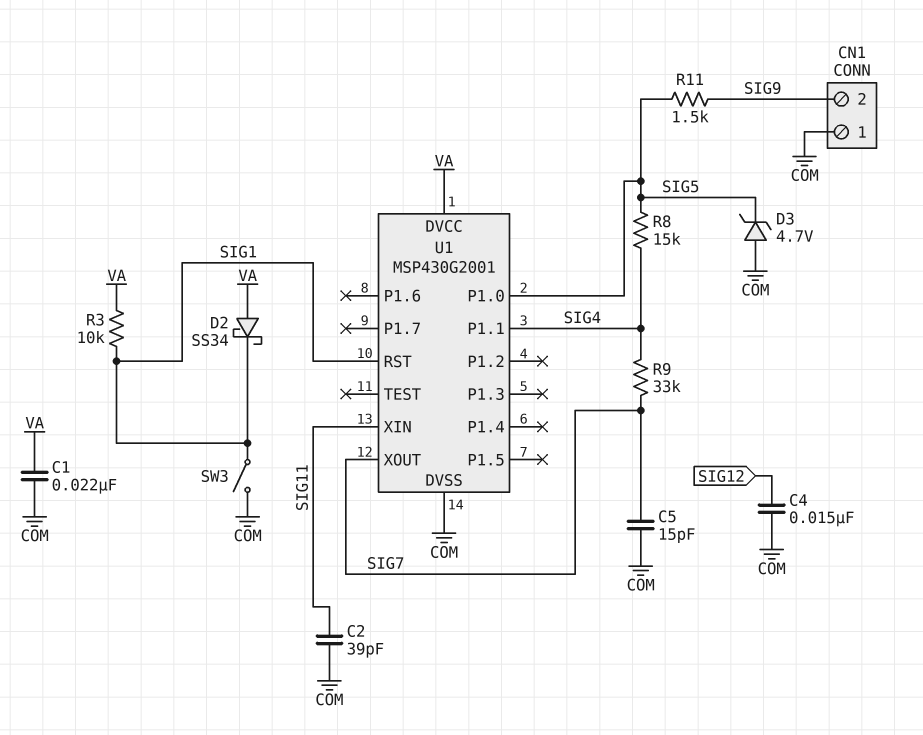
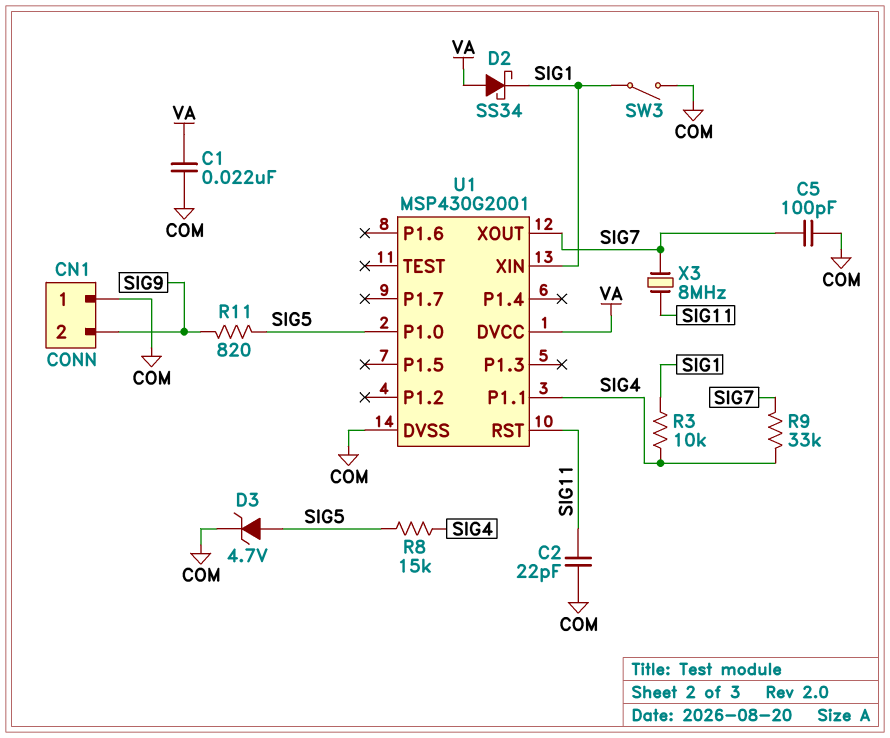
C2: 39pF (COM, SIG11) -> 22pF (COM, SIG11)
C4: 15nF (COM, SIG12) -> none
C5: 15pF (COM, SIG7) -> 100pF (COM, SIG7)
D3: zener 4.7V (A COM, K SIG5) -> zener 4.7V (A SIG5, K COM)
R3: 10k (SIG1, VA) -> 10k (SIG1, SIG4)
R11: 1.5k (SIG5, SIG9) -> 820 (SIG5, SIG9)
U1 pin RST: SIG1 -> SIG11
U1 pin XIN: SIG11 -> SIG1
X3: none -> 8MHz (SIG7, SIG11)

